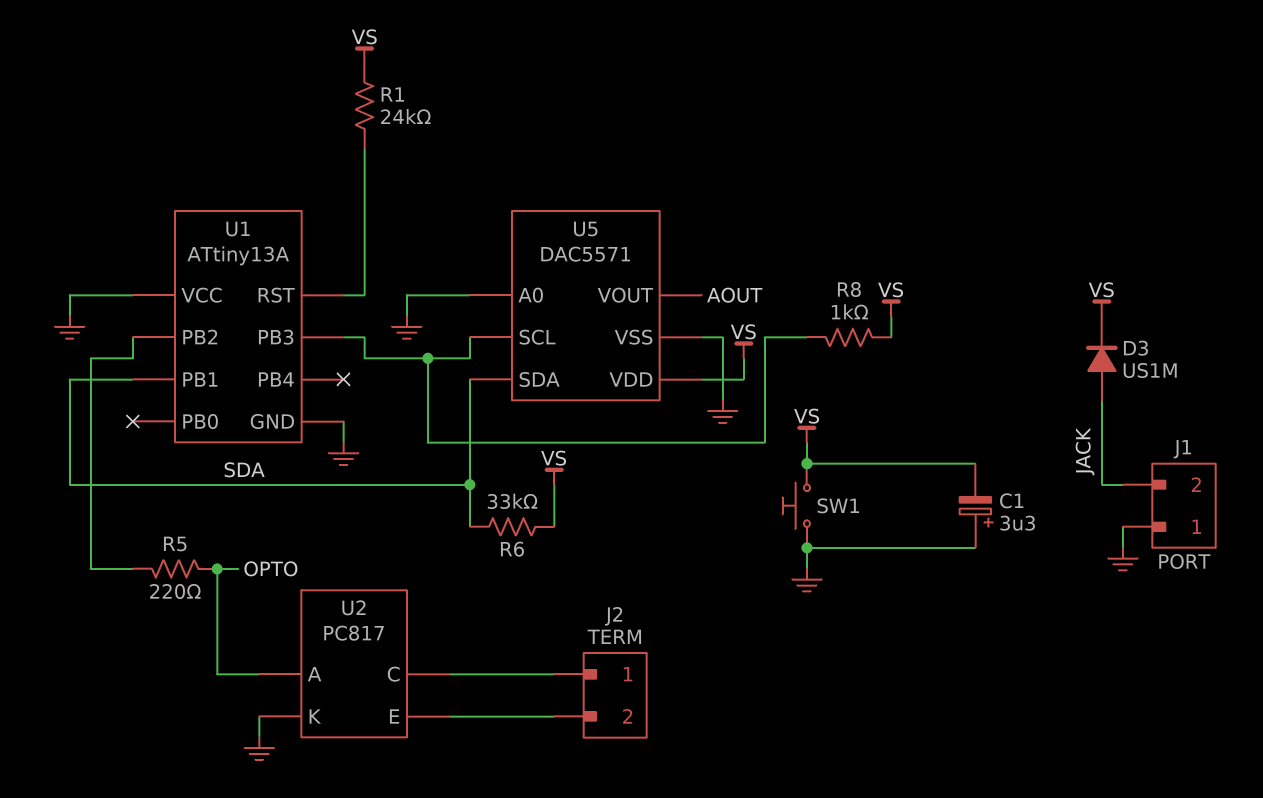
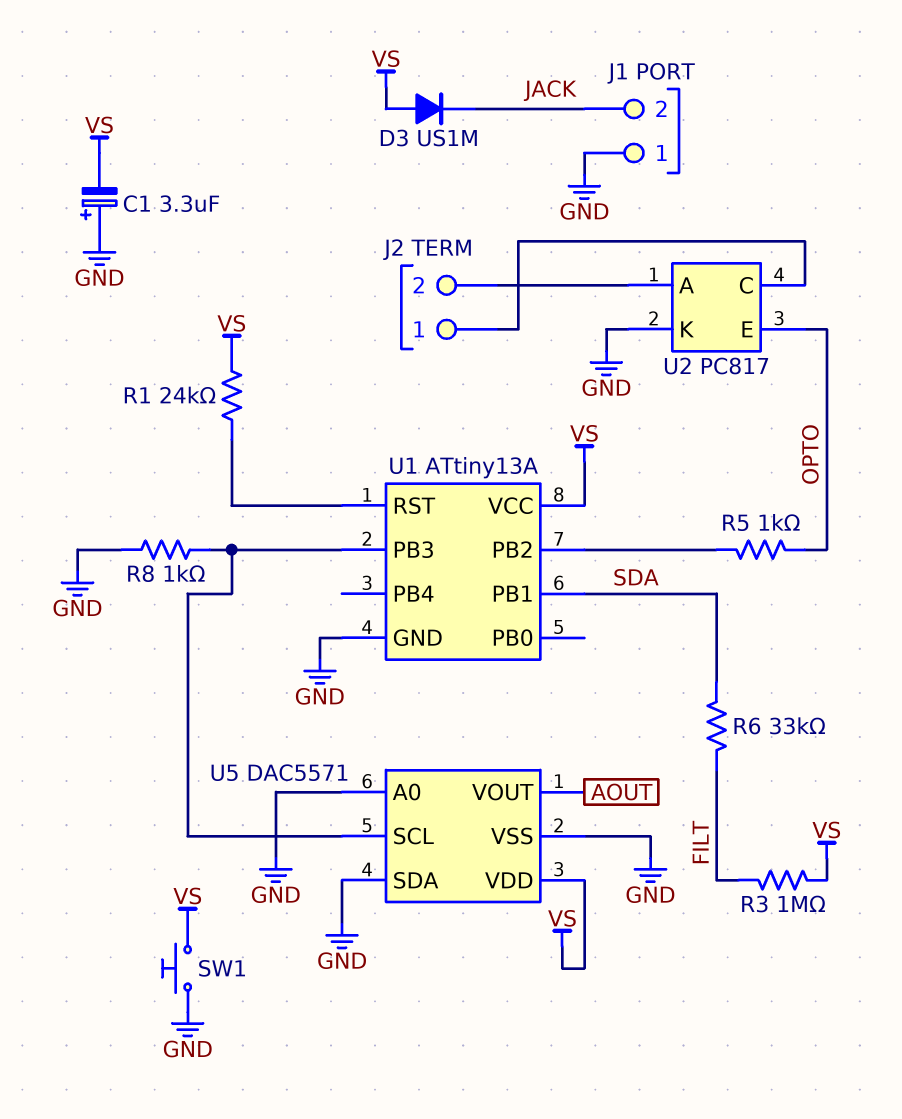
D3: diode US1M (A JACK, K VS) -> diode US1M (A VS, K JACK)
R3: none -> 1M (FILT, VS)
R5: 220 (OPTO, U1/PB2) -> 1k (OPTO, U1/PB2)
R6: 33k (SDA, VS) -> 33k (FILT, SDA)
R8: 1k (U1/PB3, VS) -> 1k (GND, U1/PB3)
U1 pin VCC: GND -> VS
U2 pin A: OPTO -> J2/2
U2 pin E: J2/2 -> OPTO
U5 pin SDA: SDA -> GND

